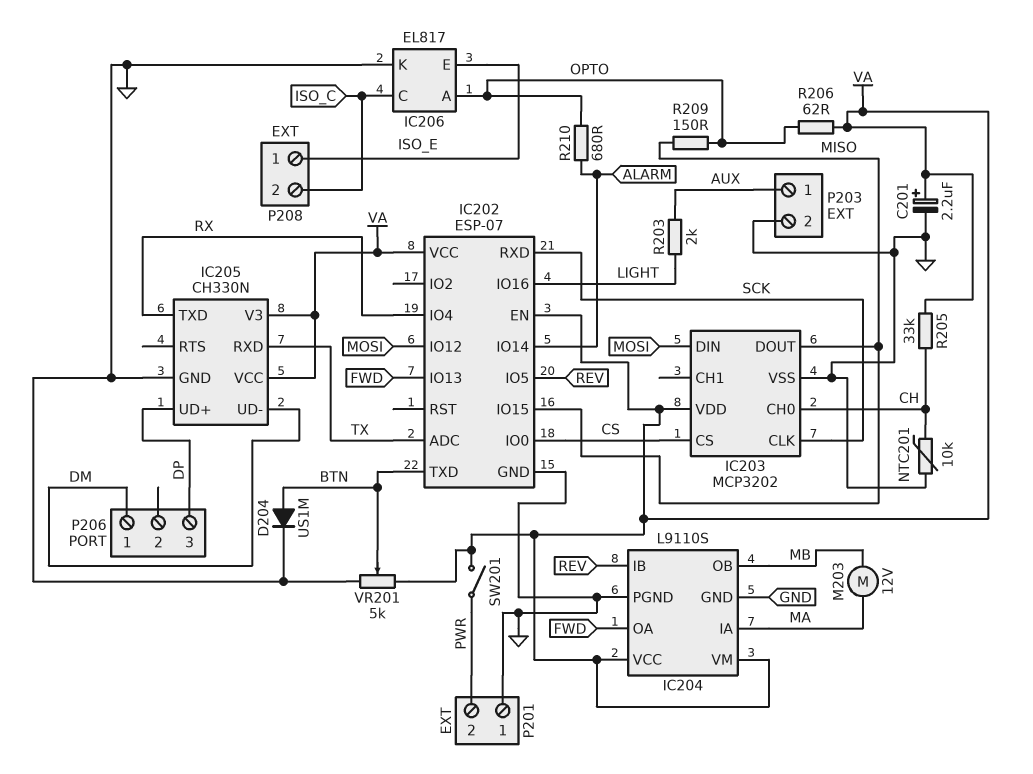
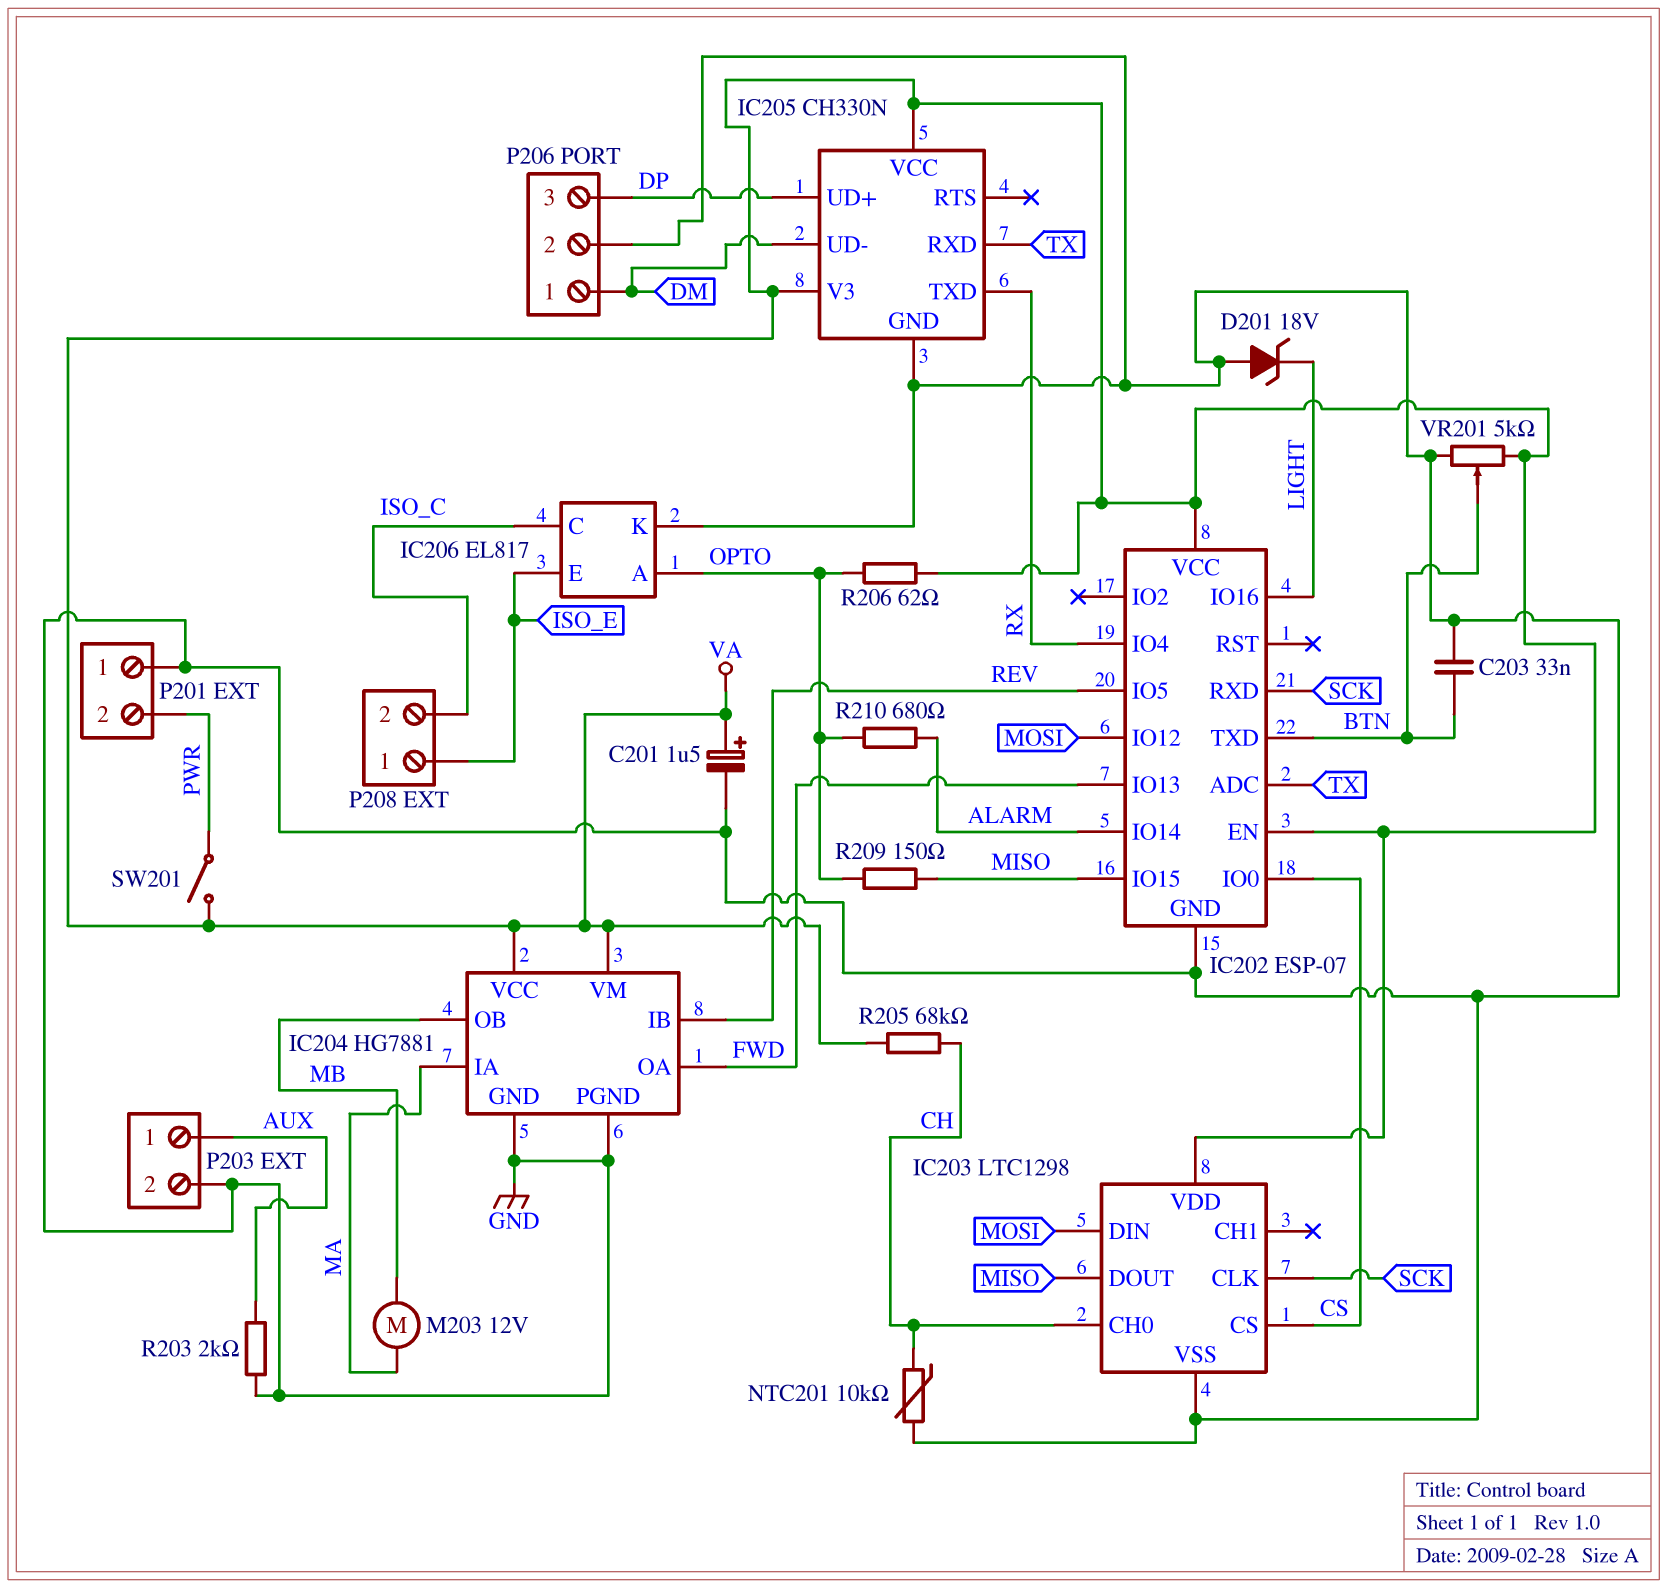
C201: 2.2uF (plus VA, minus GND) -> 1.5uF (plus VA, minus GND)
C203: none -> 33nF (BTN, GND)
D201: none -> zener 18V (A GND, K LIGHT)
D204: diode US1M (A BTN, K GND) -> none
IC203: MCP3202 -> LTC1298
IC204: L9110S -> HG7881
P206 pin 2: none -> GND
R203: 2k (AUX, LIGHT) -> 2k (AUX, GND)
R205: 33k (CH, VA) -> 68k (CH, VA)

